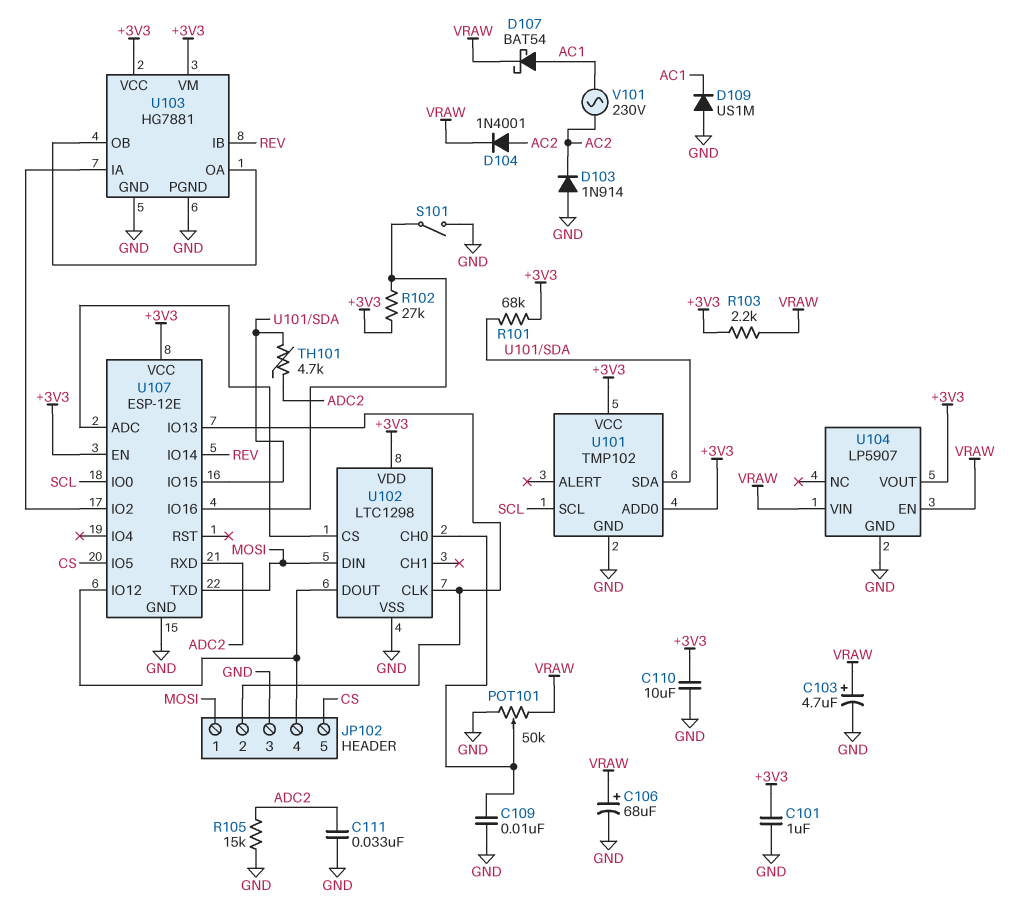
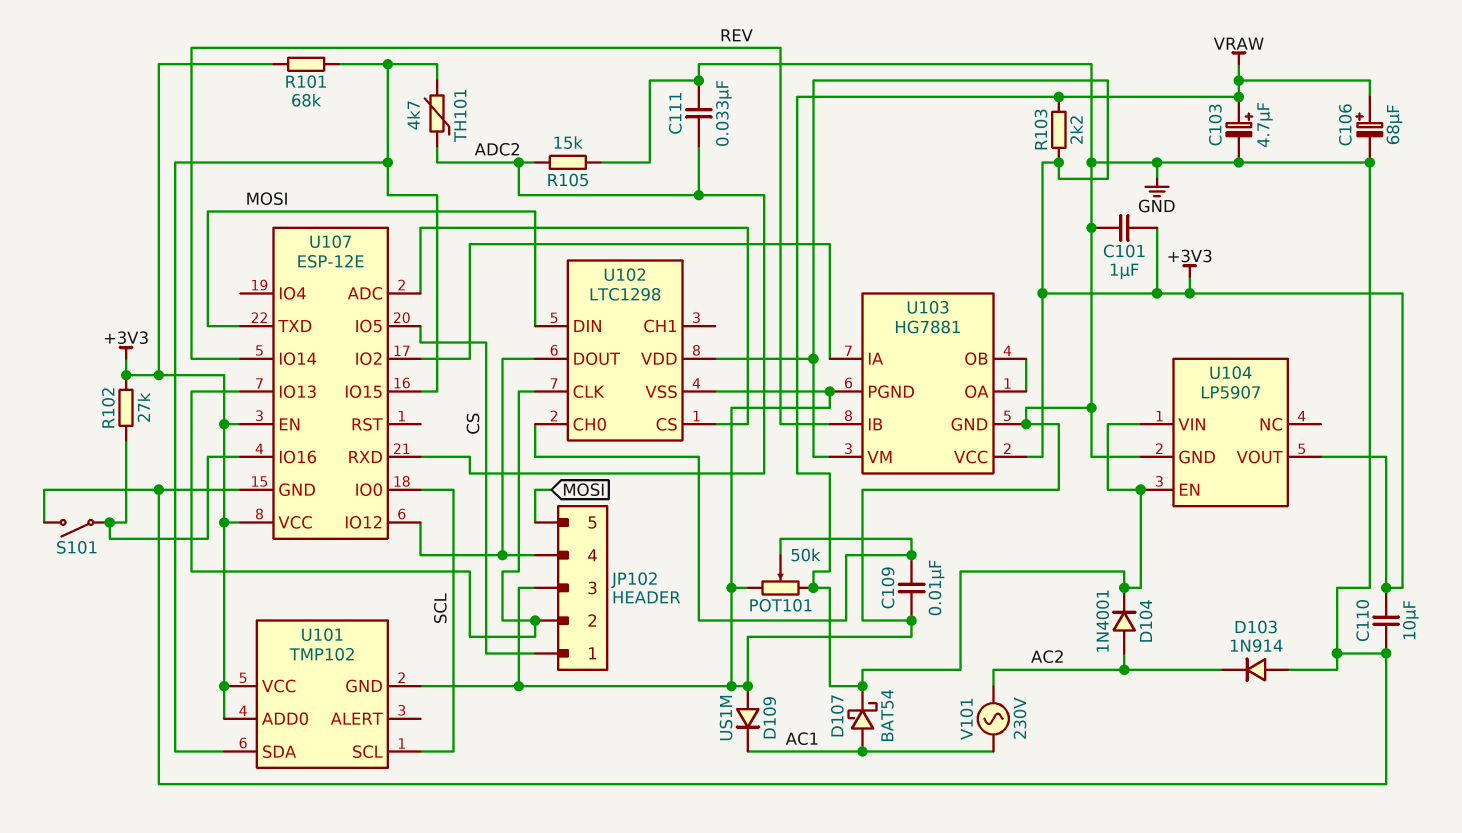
JP102 pin 1: MOSI -> CS
JP102 pin 5: CS -> MOSI

